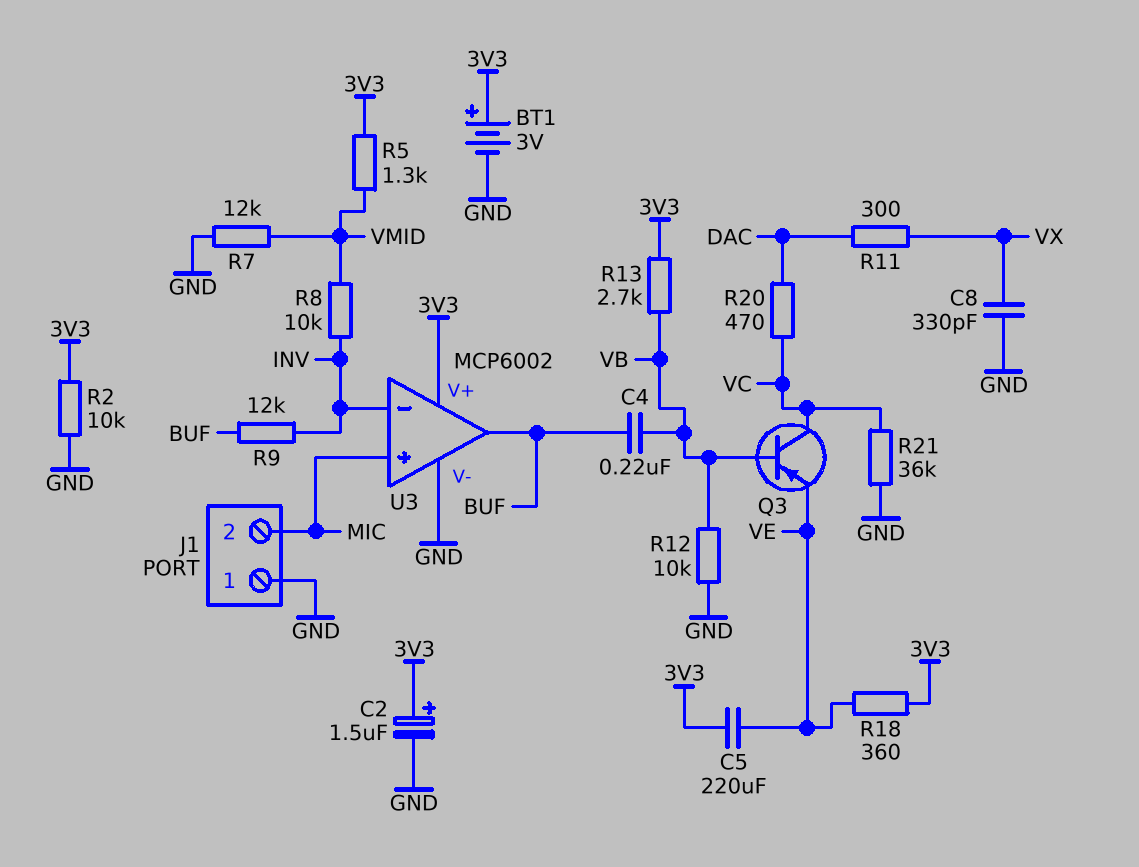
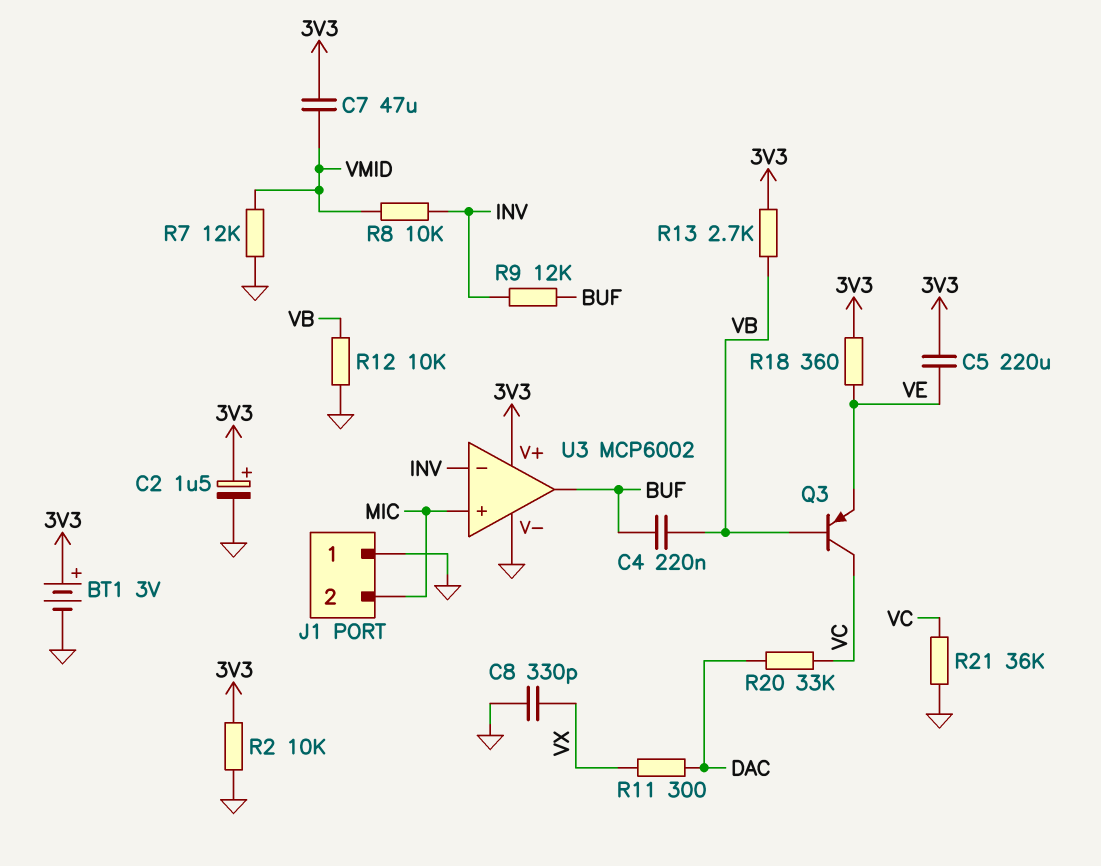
C7: none -> 47uF (3V3, VMID)
R5: 1.3k (3V3, VMID) -> none
R20: 470 (DAC, VC) -> 33k (DAC, VC)

